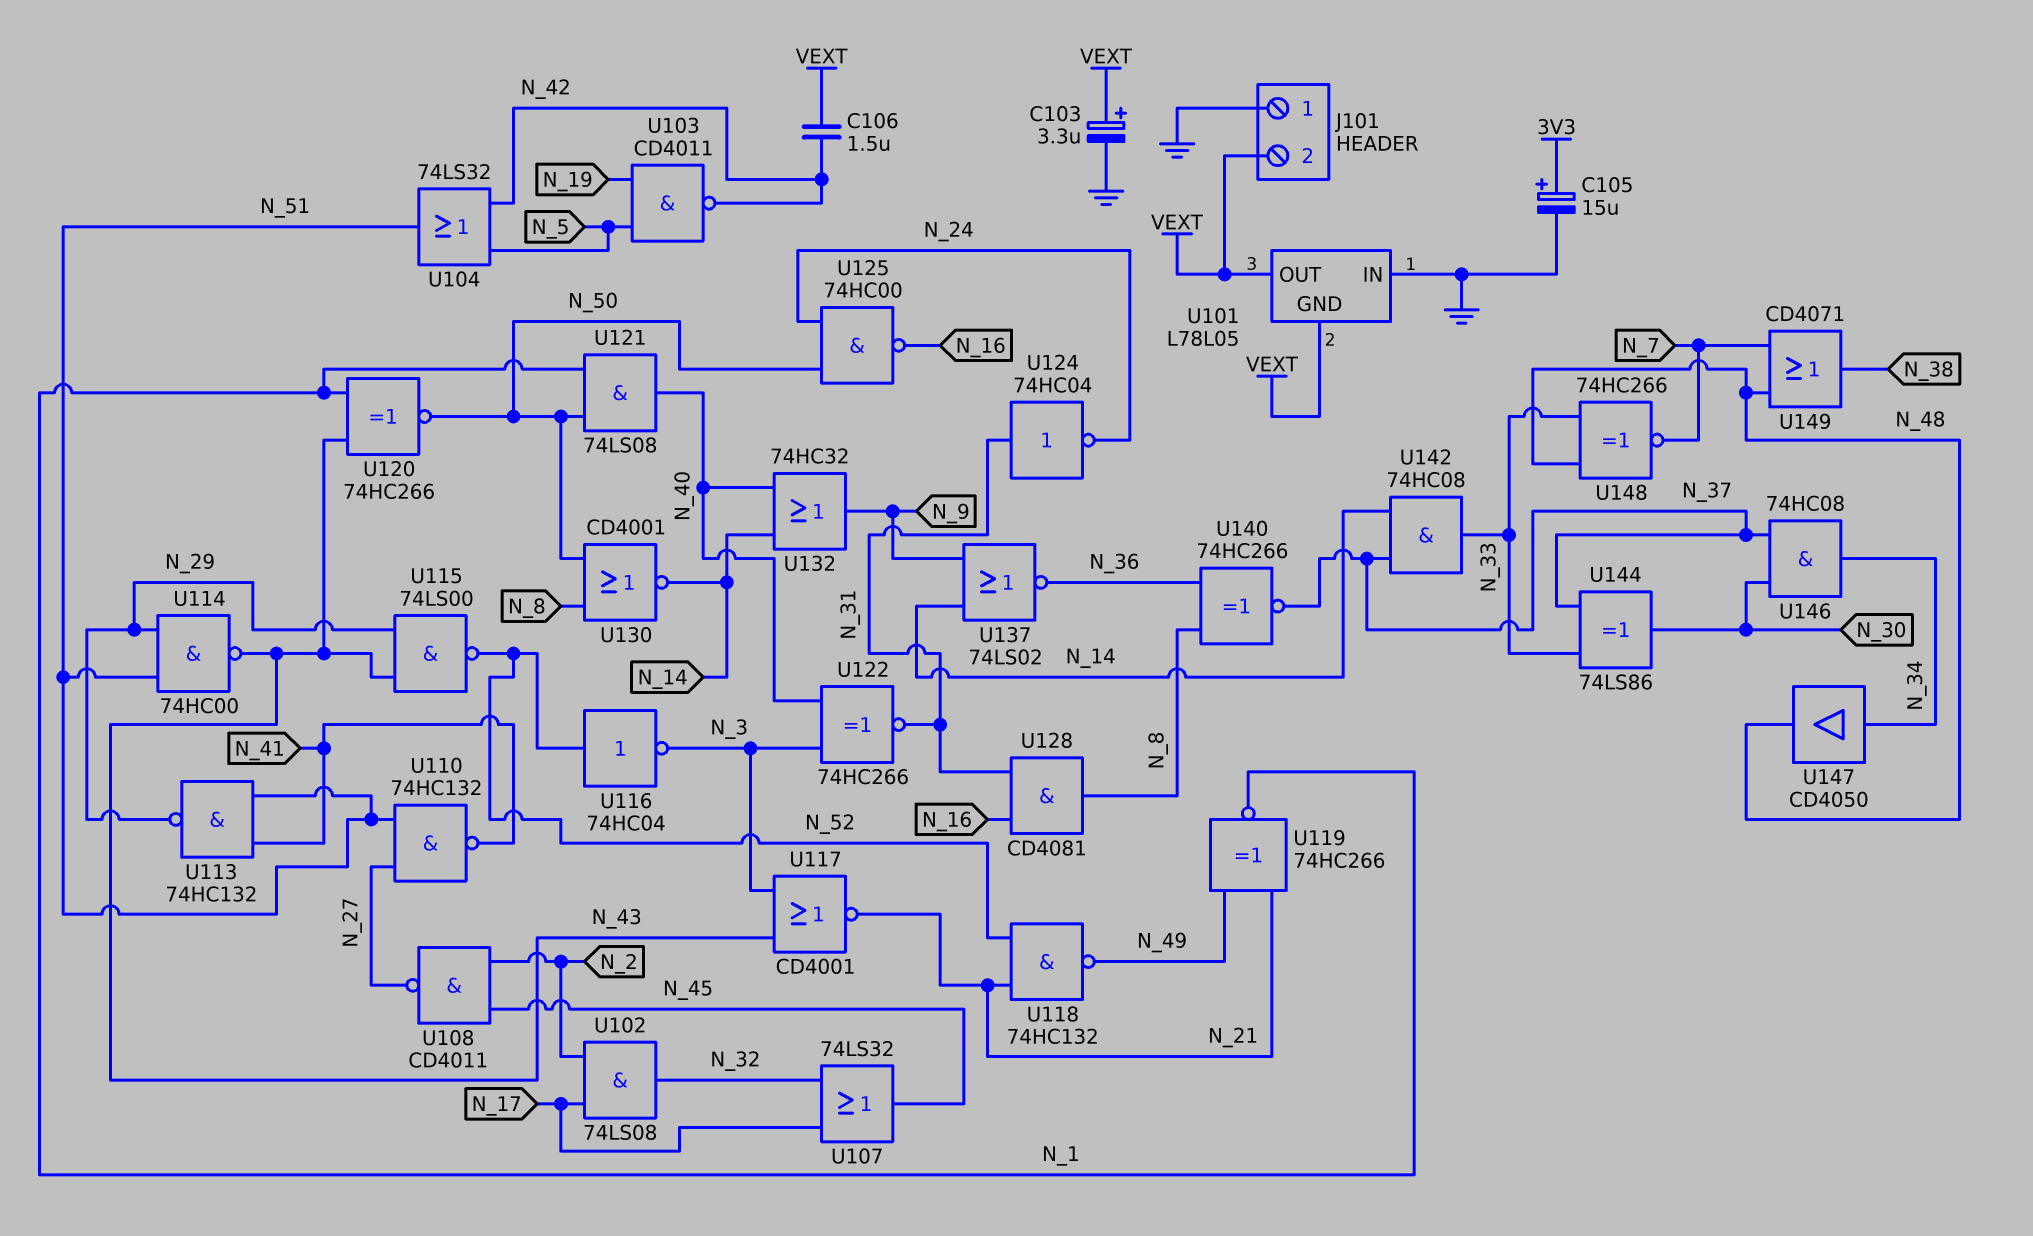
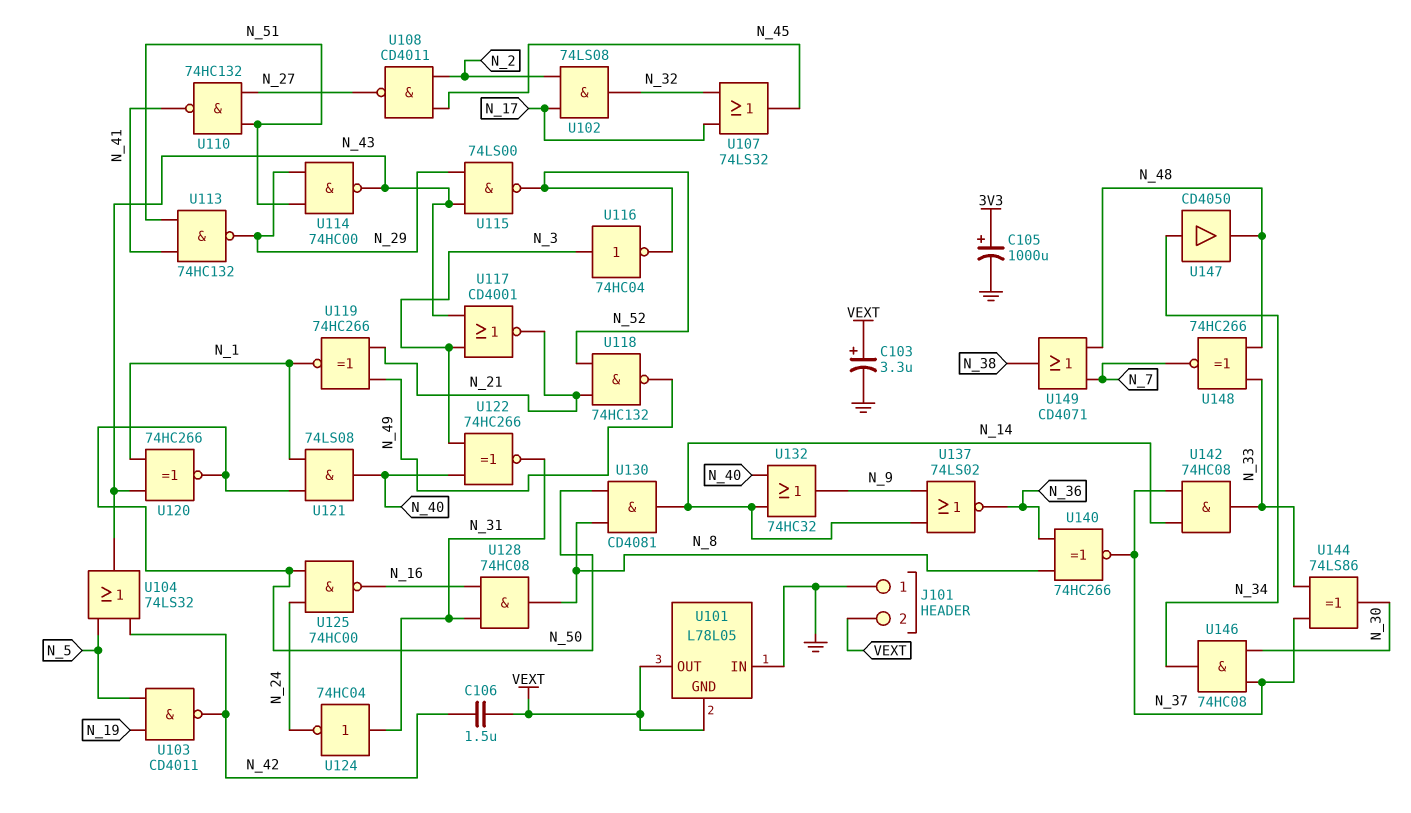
C105: 15uF (plus 3V3, minus GND) -> 1000uF (plus 3V3, minus GND)
U104: OR 74LS32 (in N_5, in N_42, out N_51) -> OR 74LS32 (in N_5, in N_42, out N_43)
U116: NOT 74HC04 (in N_52, out N_3) -> NOT 74HC04 (in N_3, out N_52)
U128: AND CD4081 (in N_16, in N_31, out N_8) -> AND 74HC08 (in N_16, in N_31, out N_8)
U130: NOR CD4001 (in N_8, in N_50, out N_14) -> AND CD4081 (in N_8, in N_50, out N_14)

